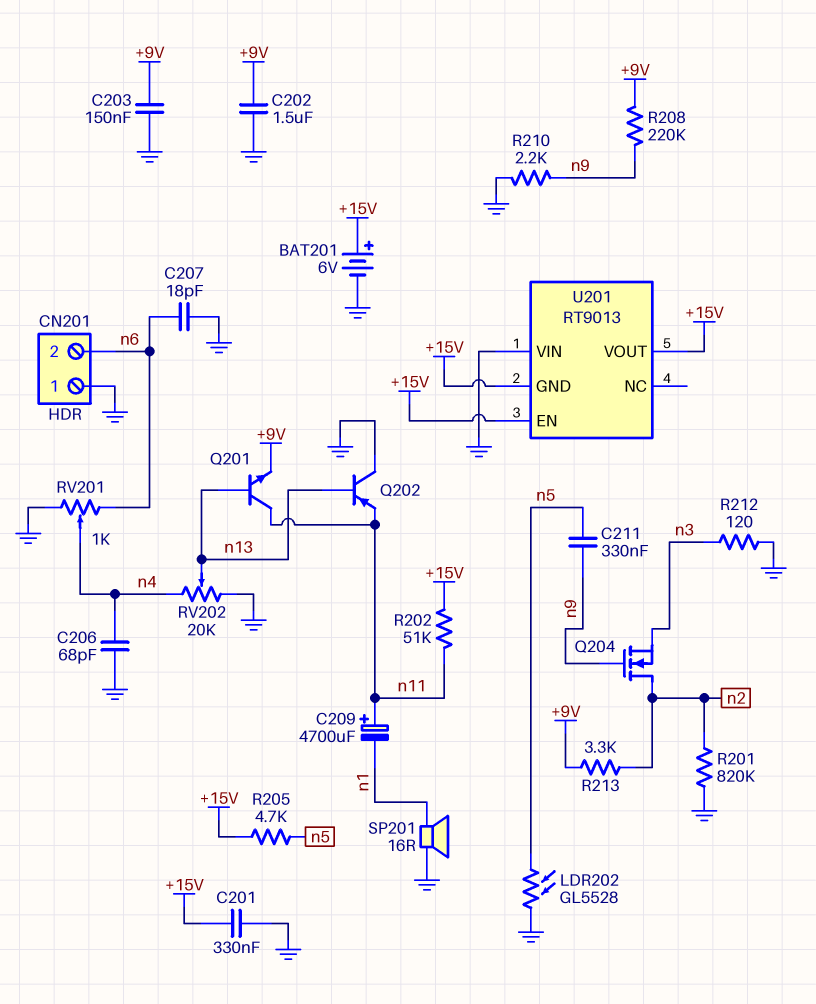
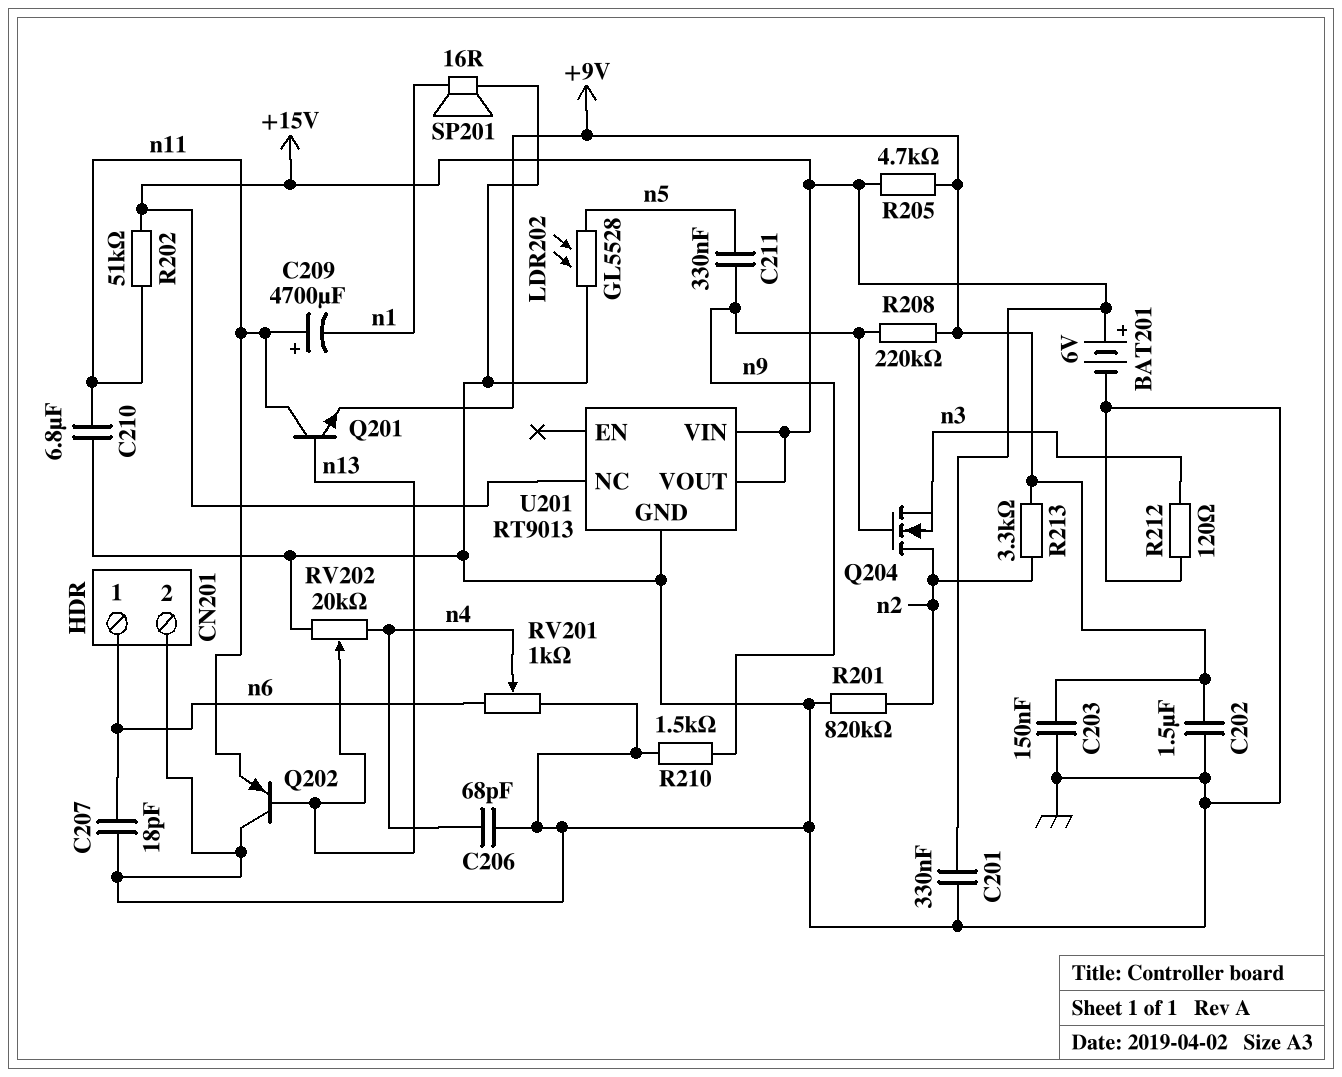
C210: none -> 6.8uF (GND, n11)
CN201 pin 1: GND -> n6
CN201 pin 2: n6 -> GND
R205: 4.7k (+15V, n5) -> 4.7k (+9V, +15V)
R210: 2.2k (GND, n9) -> 1.5k (GND, n9)
U201 pin EN: +15V -> none
U201 pin GND: +15V -> GND
U201 pin NC: none -> +15V
U201 pin VIN: GND -> +15V

